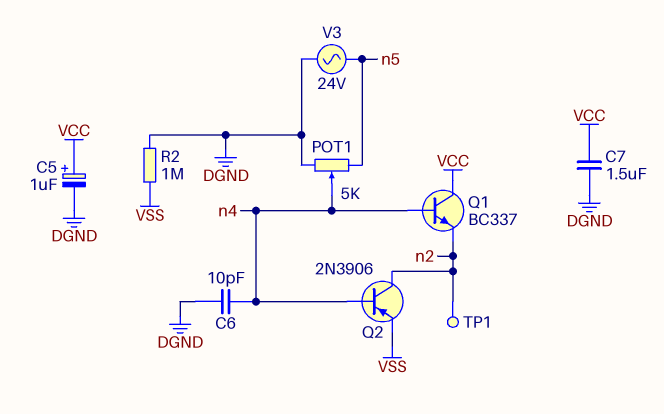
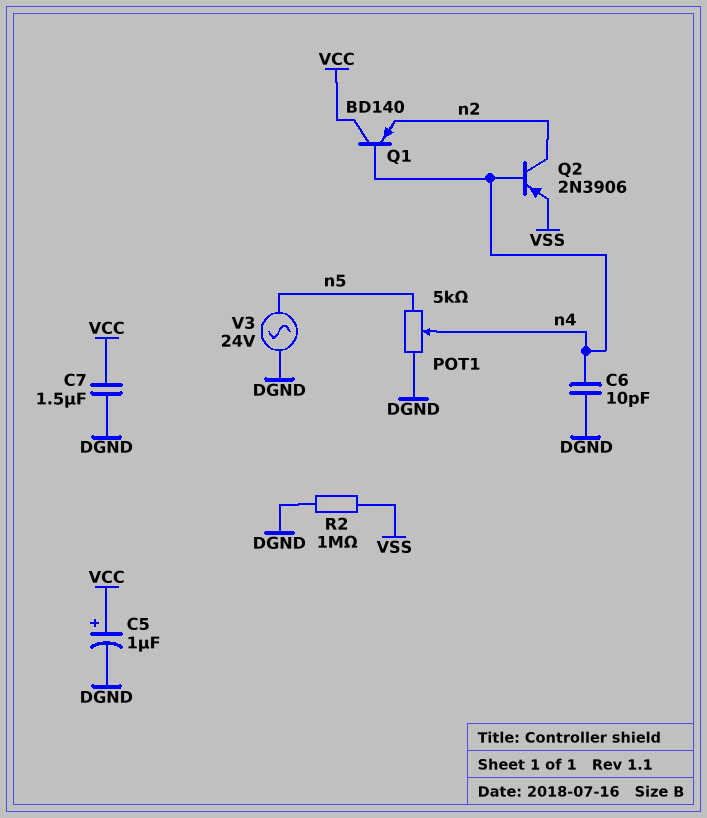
Q1: NPN BC337 (B n4, C VCC, E n2) -> PNP BD140 (B n4, C VCC, E n2)
TP1: test point (n2) -> none

